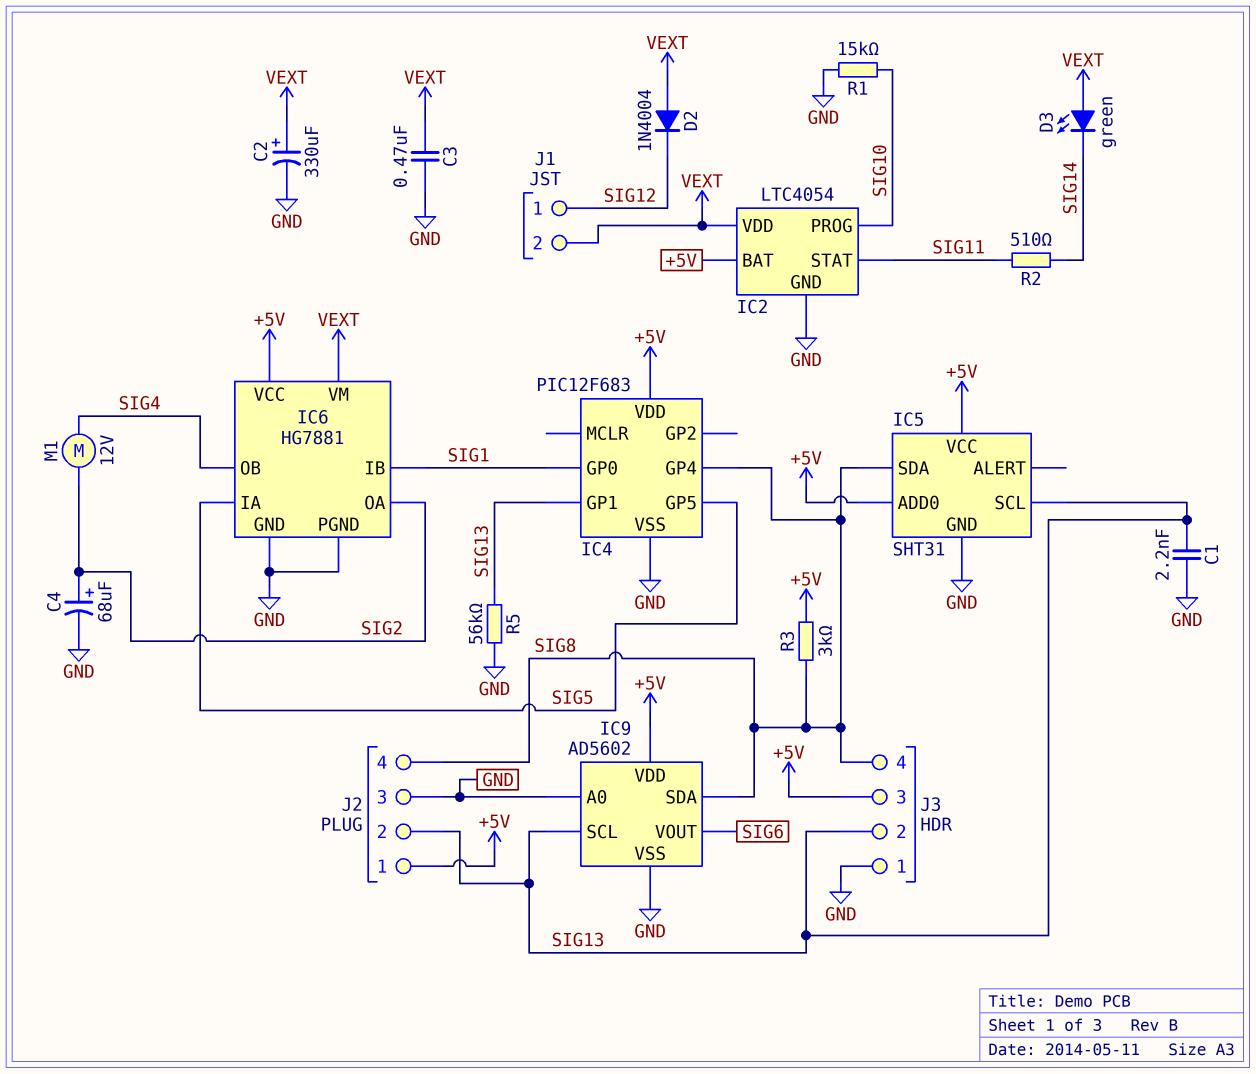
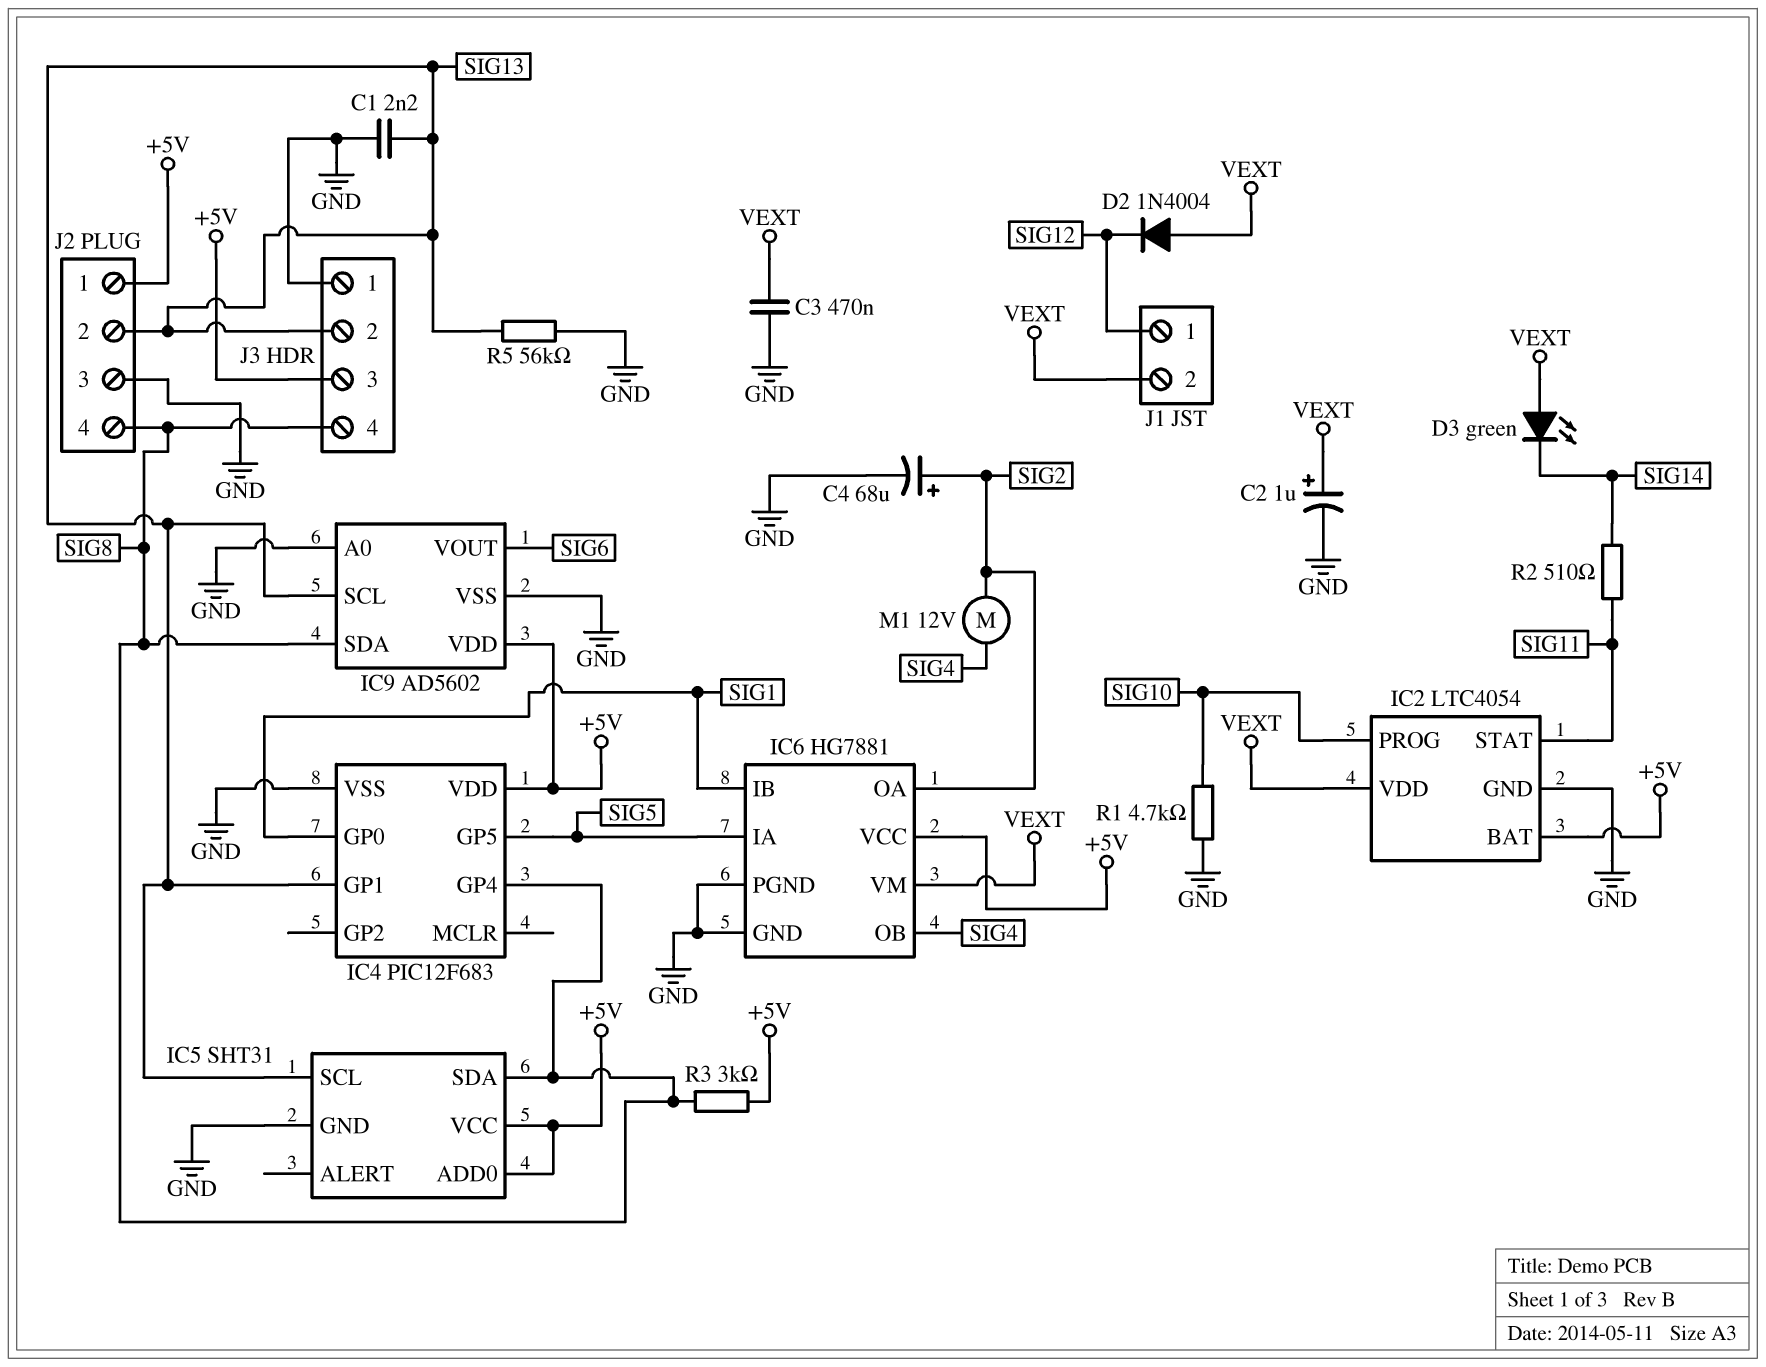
C2: 330uF (plus VEXT, minus GND) -> 1uF (plus VEXT, minus GND)
R1: 15k (GND, SIG10) -> 4.7k (GND, SIG10)

